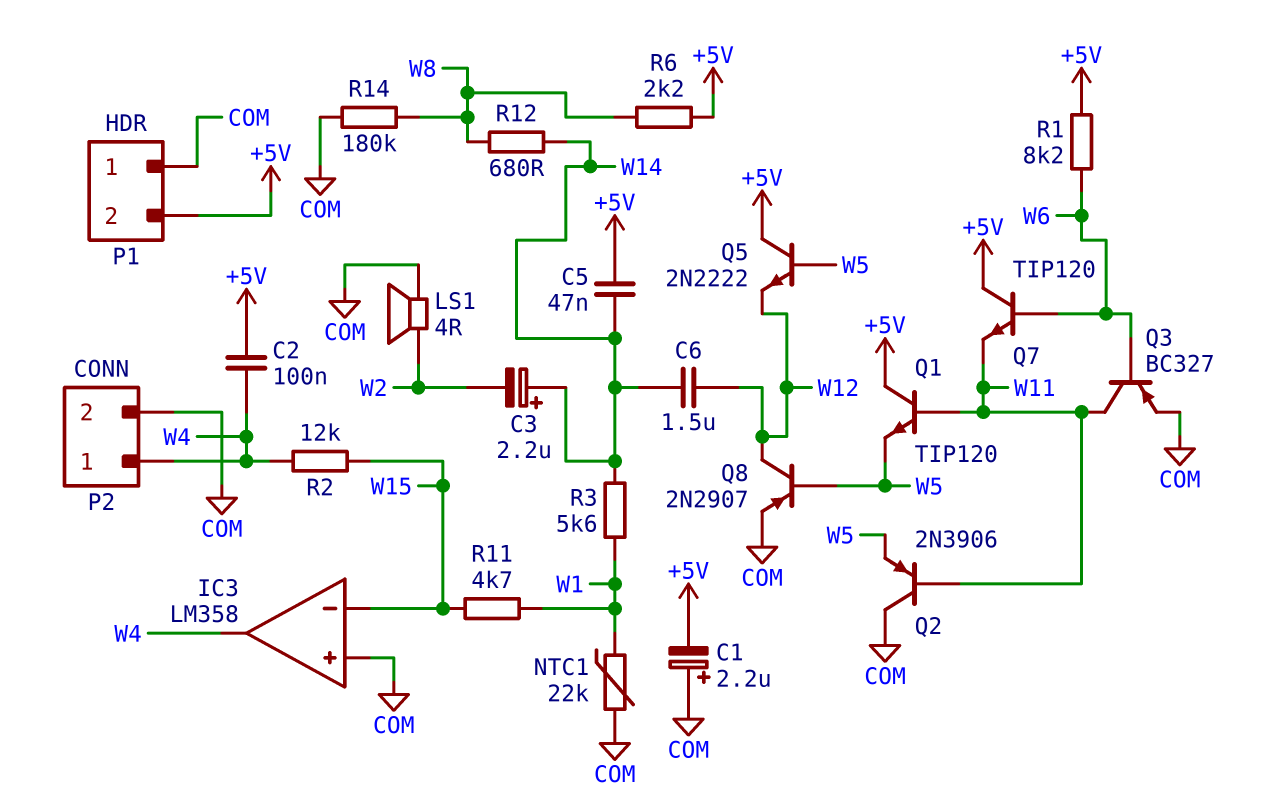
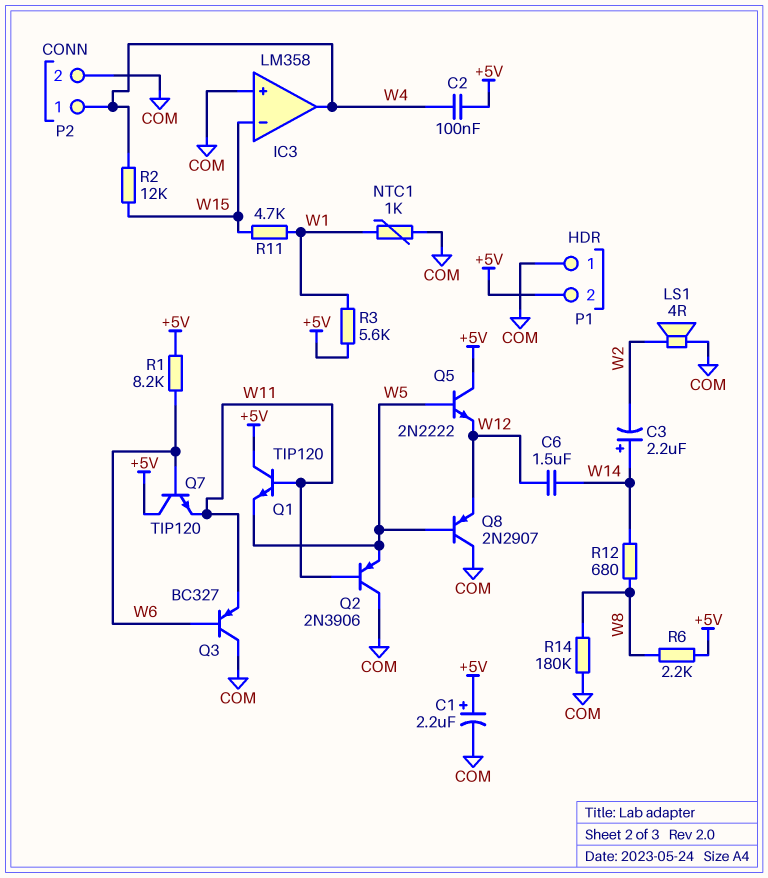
C1: 2.2uF (plus COM, minus +5V) -> 2.2uF (plus +5V, minus COM)
C5: 47nF (+5V, W14) -> none
NTC1: 22k (COM, W1) -> 1k (COM, W1)
Q3: PNP BC327 (B W6, C W11, E COM) -> PNP BC327 (B W6, C COM, E W11)
Q8: PNP 2N2907 (B W5, C W12, E COM) -> PNP 2N2907 (B W5, C COM, E W12)
R3: 5.6k (W1, W14) -> 5.6k (+5V, W1)

